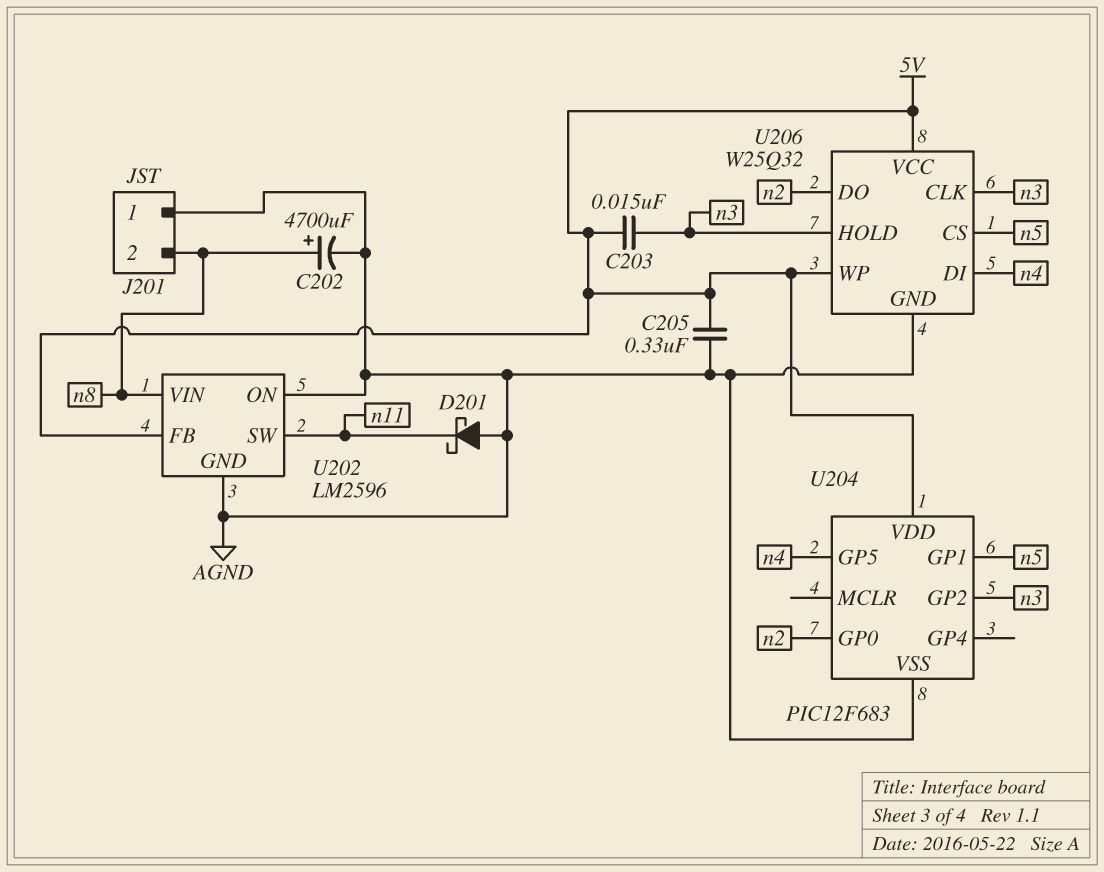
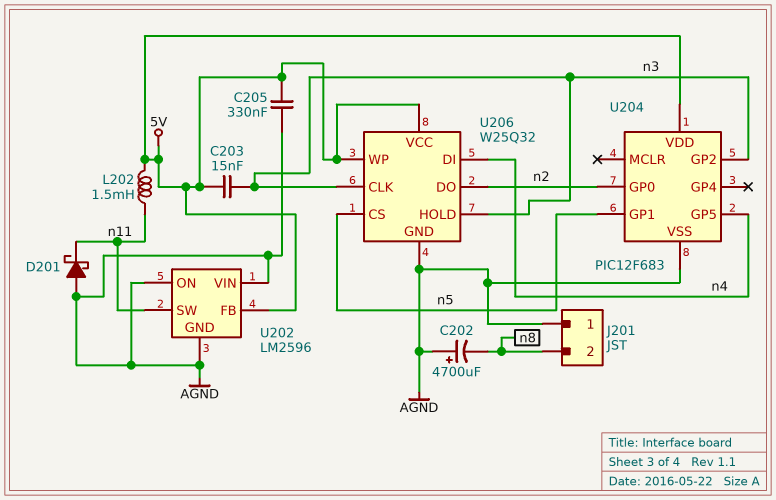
C202: 4700uF (plus n8, minus AGND) -> 4700uF (plus AGND, minus n8)
L202: none -> 1.5mH (5V, n11)
U202 pin VIN: n8 -> AGND

